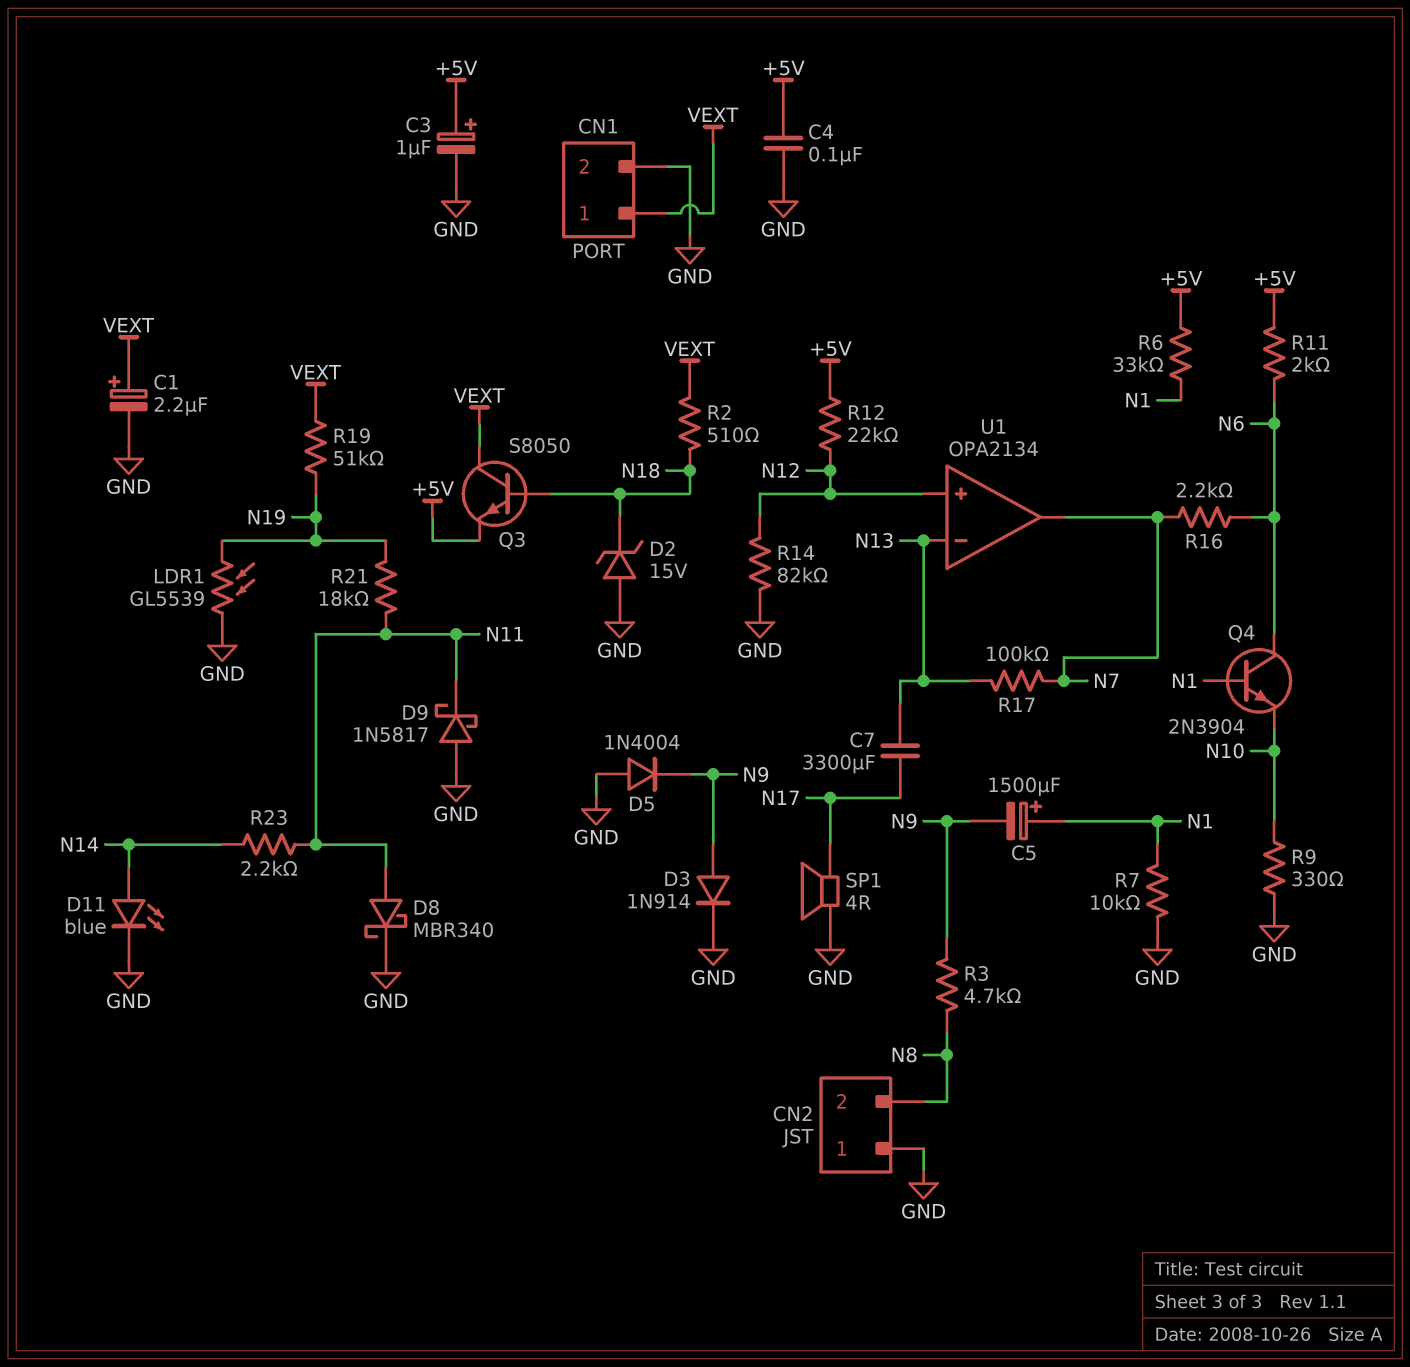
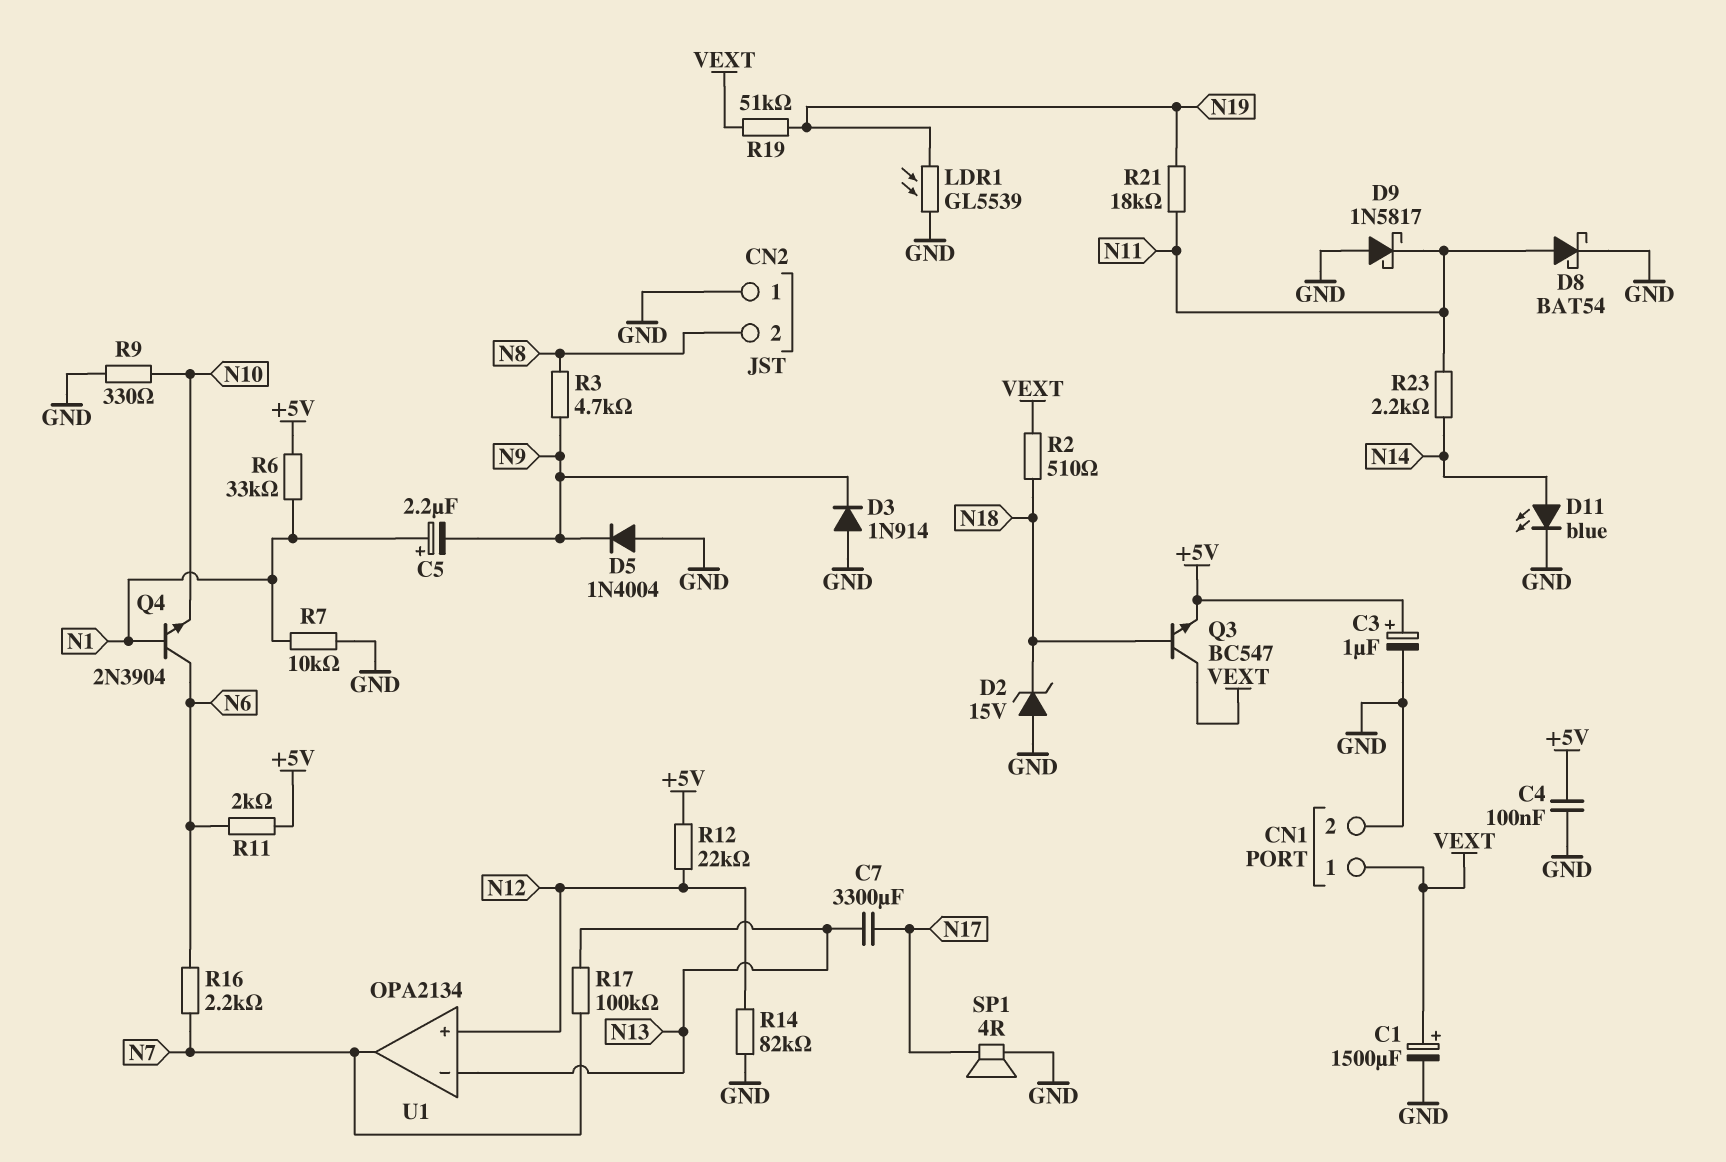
C1: 2.2uF (plus VEXT, minus GND) -> 1500uF (plus VEXT, minus GND)
C5: 1500uF (plus N1, minus N9) -> 2.2uF (plus N1, minus N9)
D3: diode 1N914 (A N9, K GND) -> diode 1N914 (A GND, K N9)
D8: schottky MBR340 (A N11, K GND) -> schottky BAT54 (A N11, K GND)
Q3: NPN S8050 (B N18, C VEXT, E +5V) -> NPN BC547 (B N18, C VEXT, E +5V)

